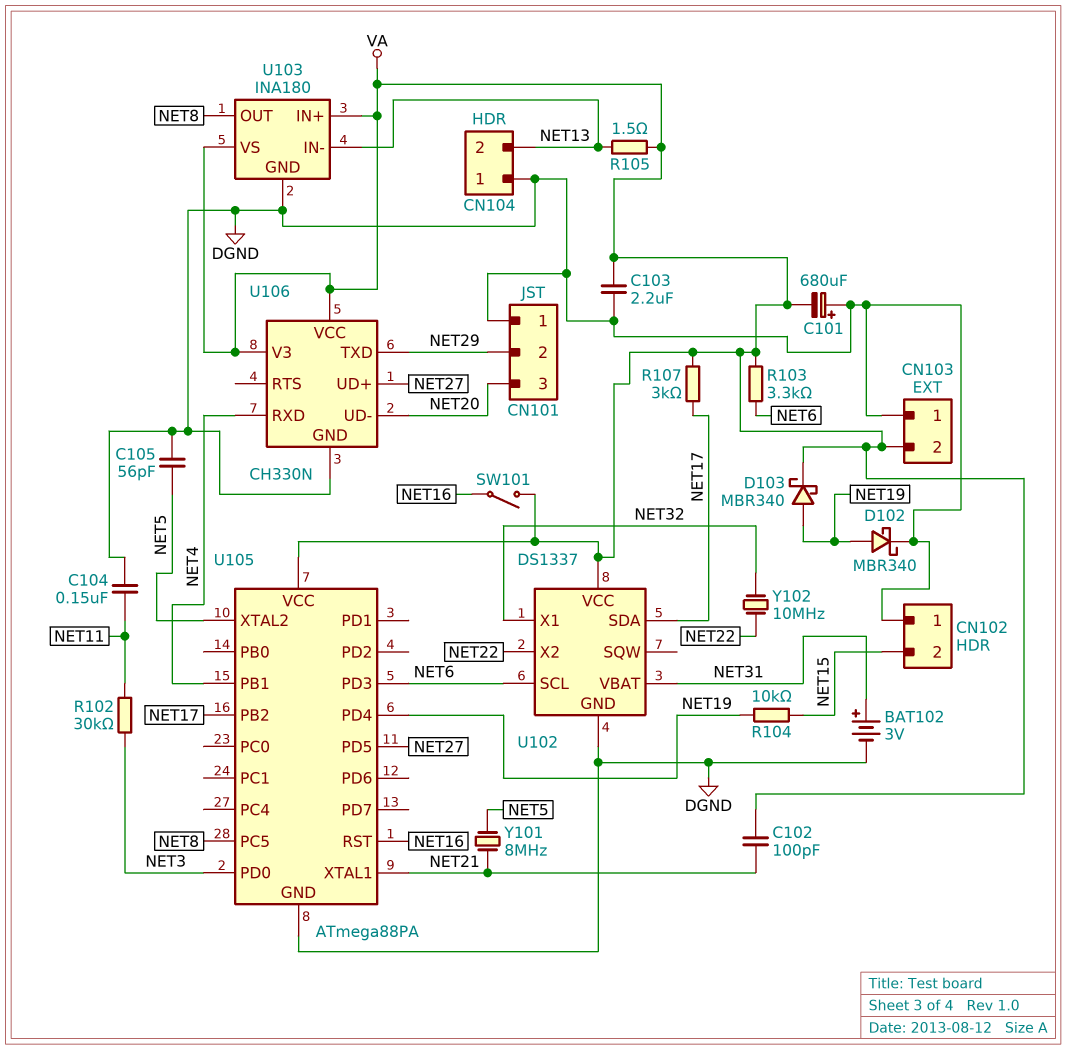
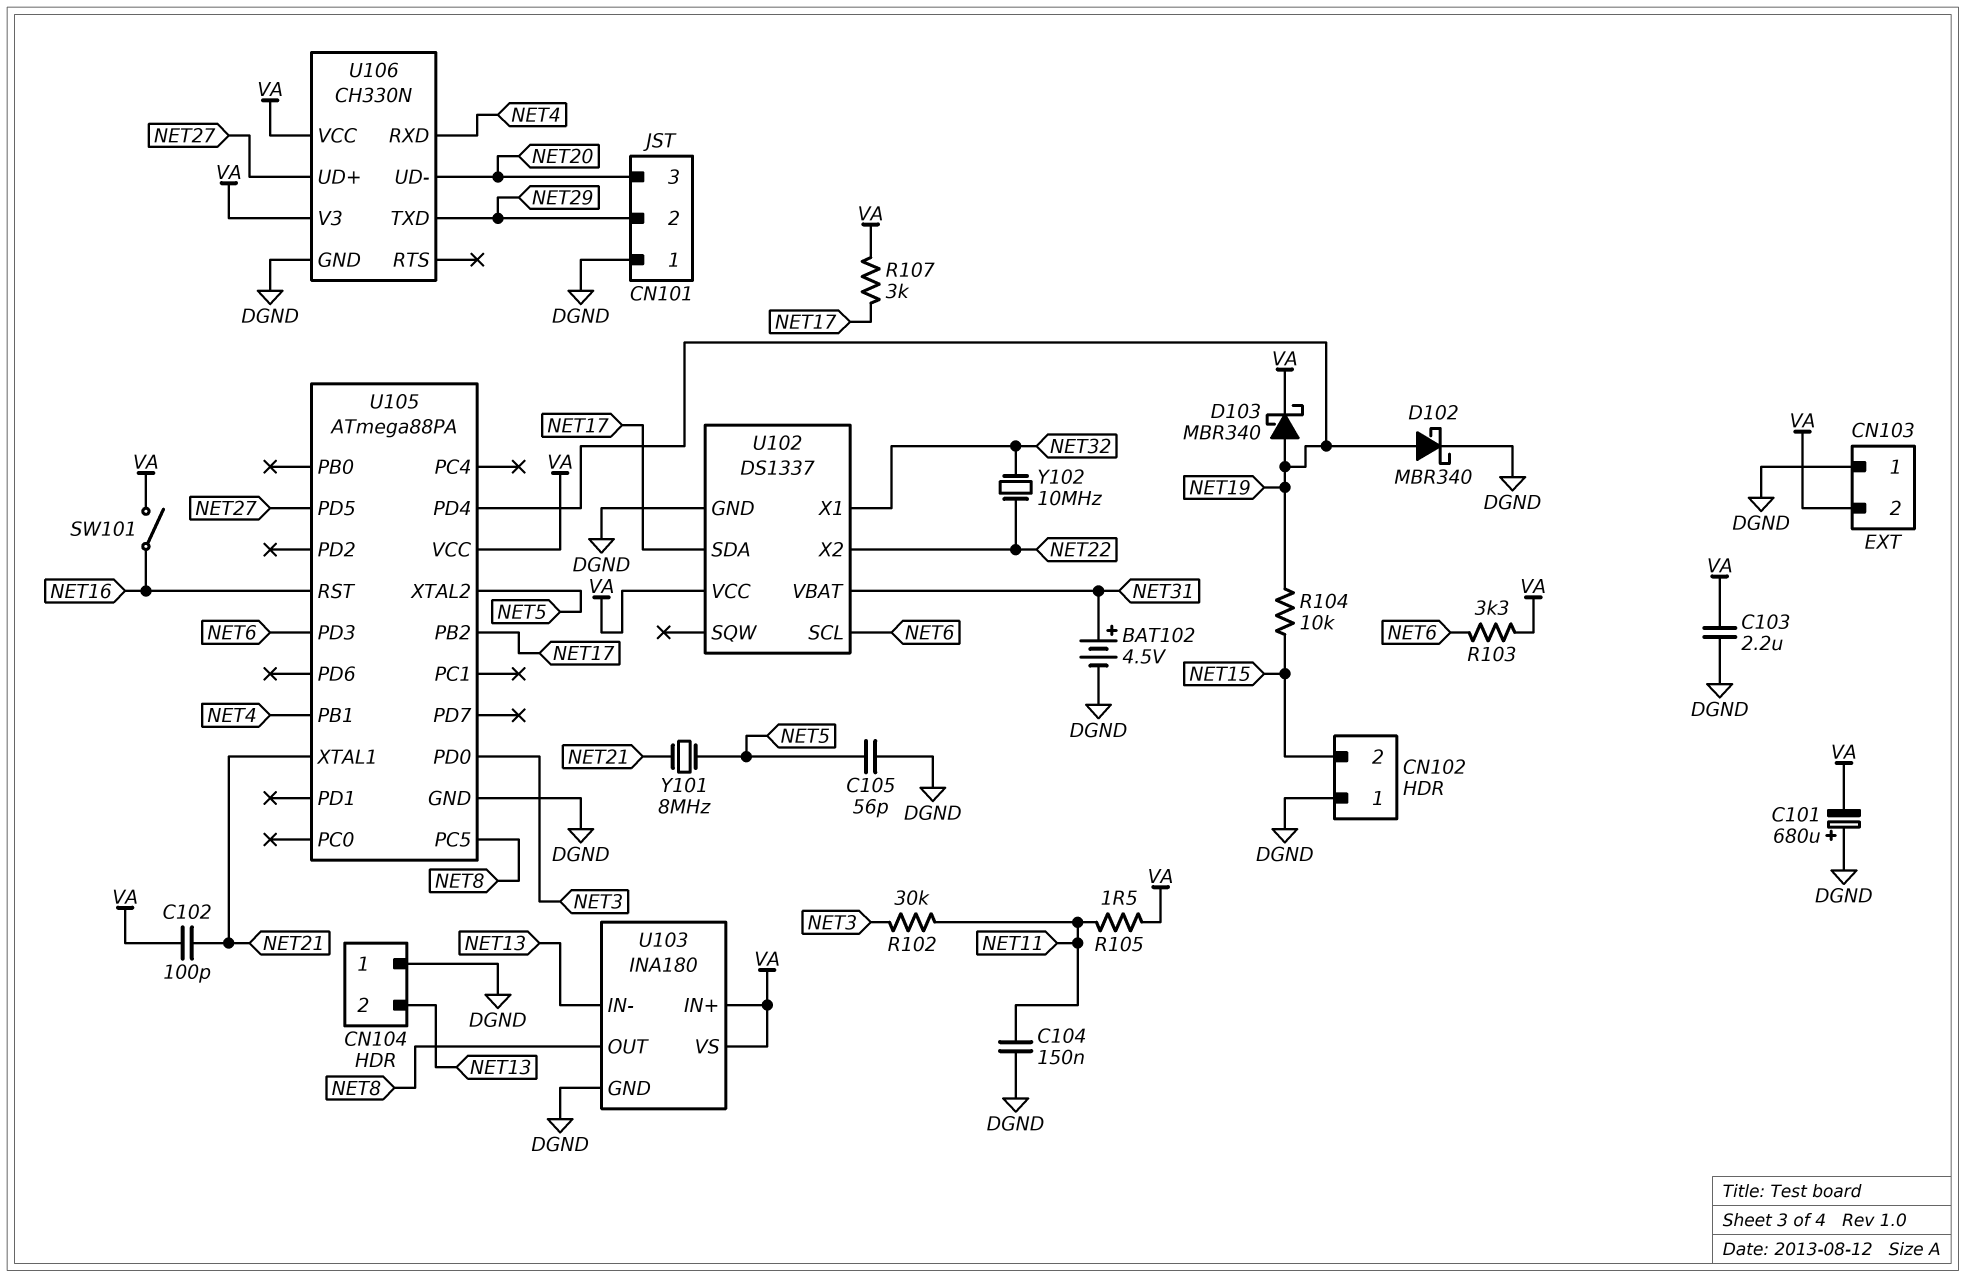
BAT102: 3V (plus NET31, minus DGND) -> 4.5V (plus NET31, minus DGND)
R105: 1.5 (NET13, VA) -> 1.5 (NET11, VA)

